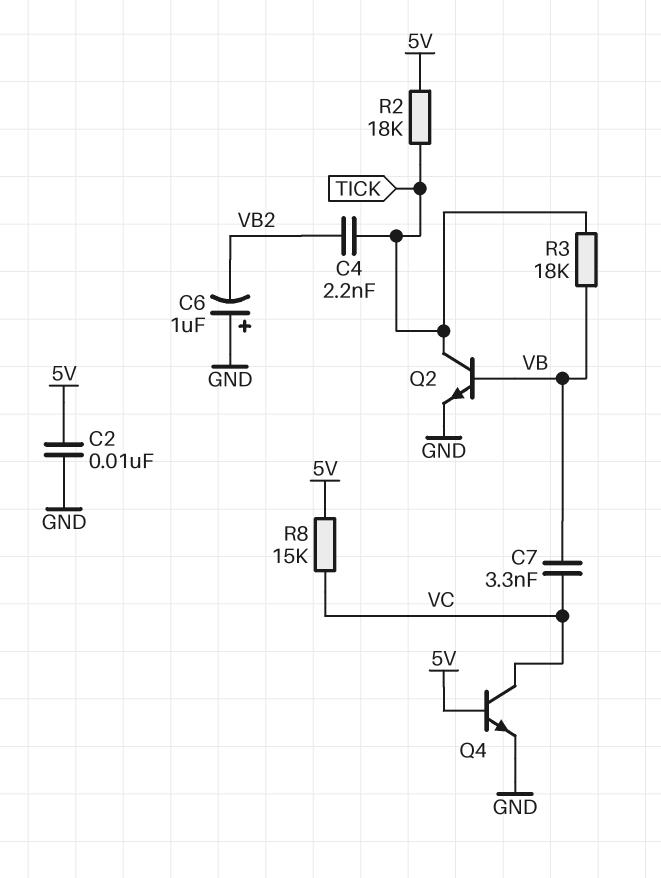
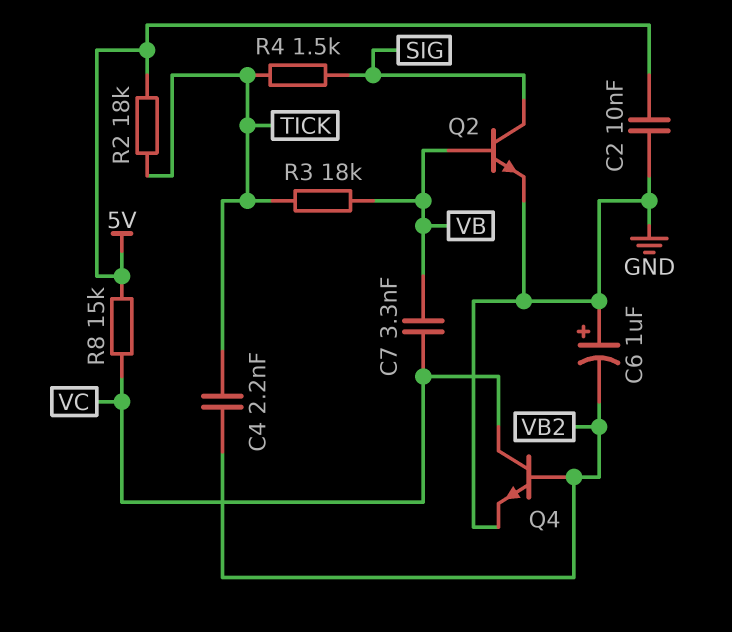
Q2: NPN (B VB, C TICK, E GND) -> NPN (B VB, C SIG, E GND)
Q4: NPN (B 5V, C VC, E GND) -> NPN (B VB2, C VC, E GND)
R4: none -> 1.5k (SIG, TICK)

